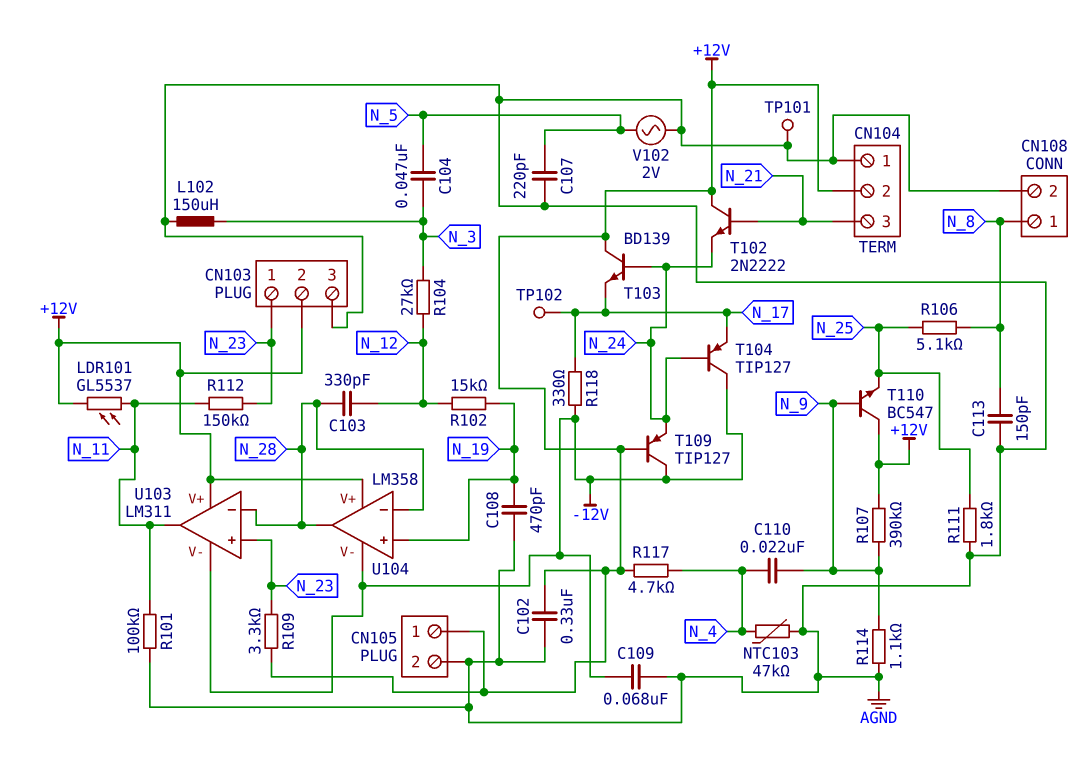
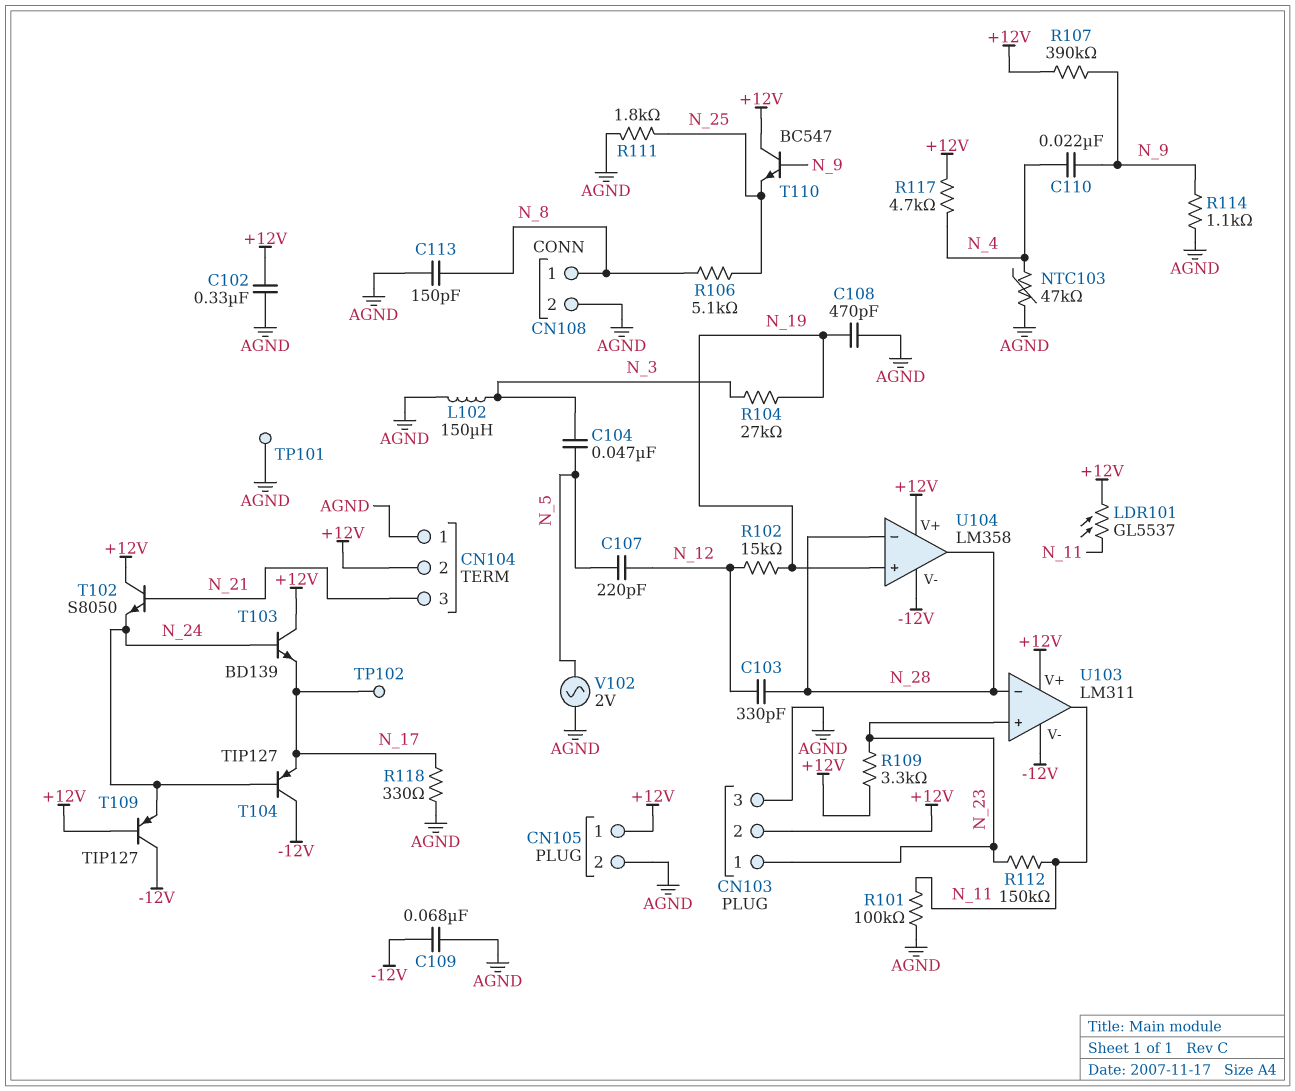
C107: 220pF (AGND, N_5) -> 220pF (N_5, N_12)
R104: 27k (N_3, N_12) -> 27k (N_3, N_19)
R118: 330 (-12V, N_17) -> 330 (AGND, N_17)
T102: NPN 2N2222 (B N_21, C +12V, E N_24) -> NPN S8050 (B N_21, C +12V, E N_24)

